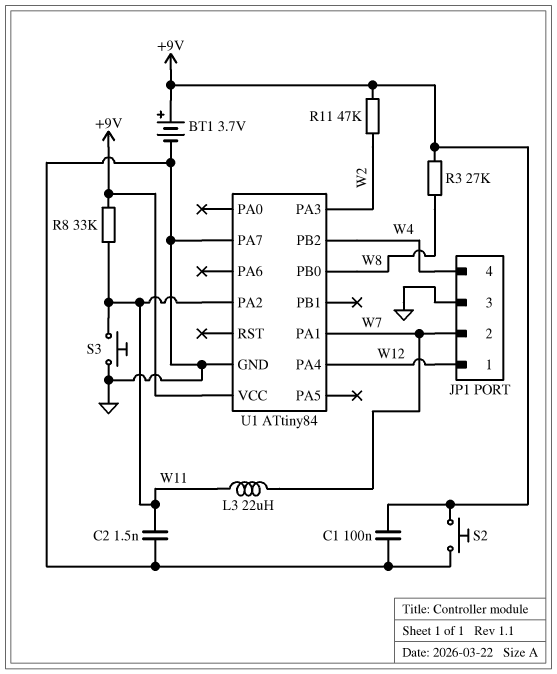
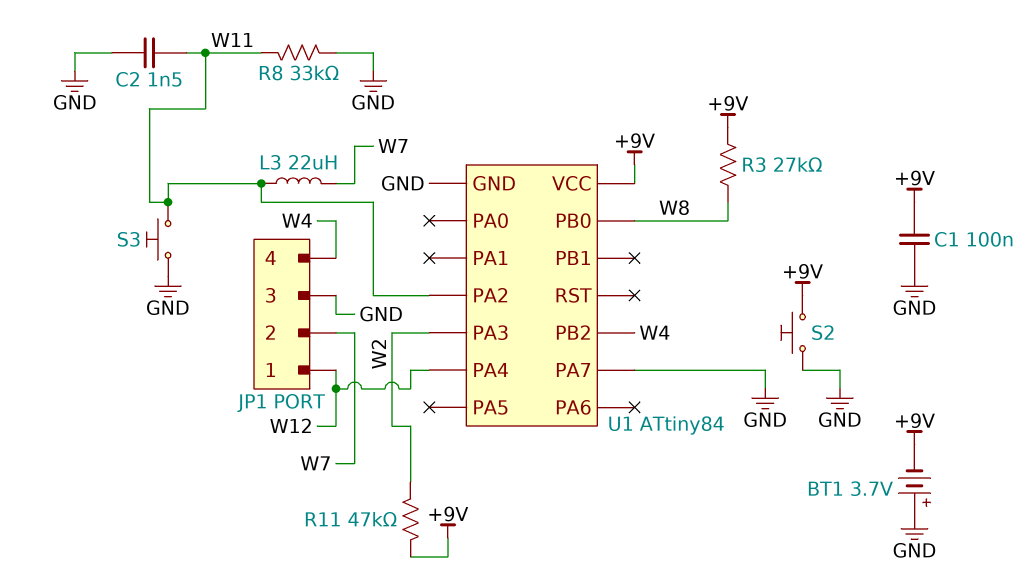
BT1: 3.7V (plus +9V, minus GND) -> 3.7V (plus GND, minus +9V)
R8: 33k (+9V, W11) -> 33k (GND, W11)
U1 pin PA1: W7 -> none

